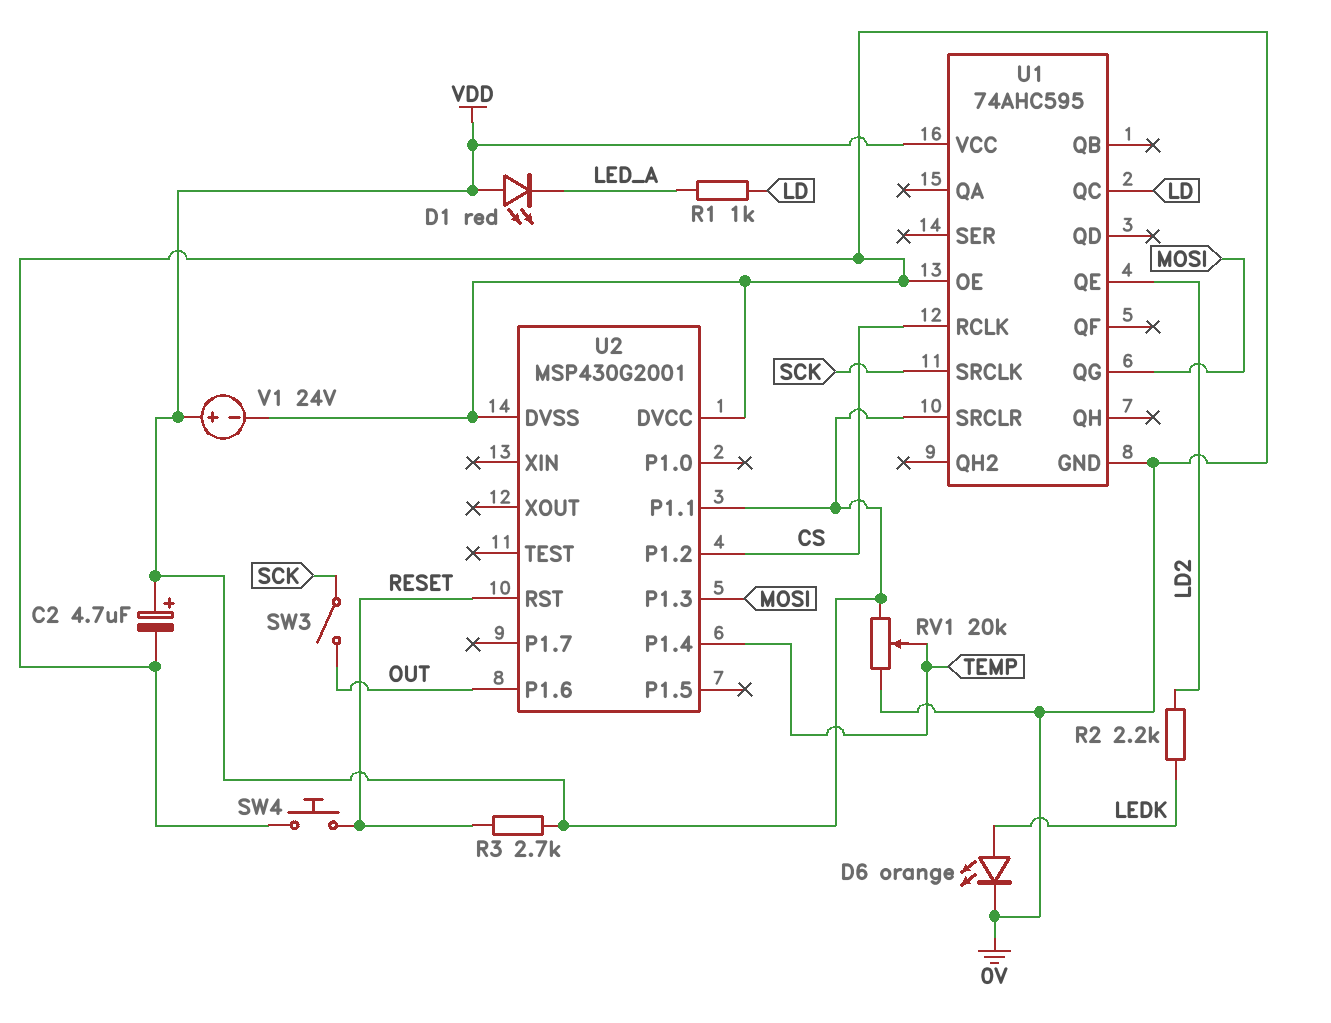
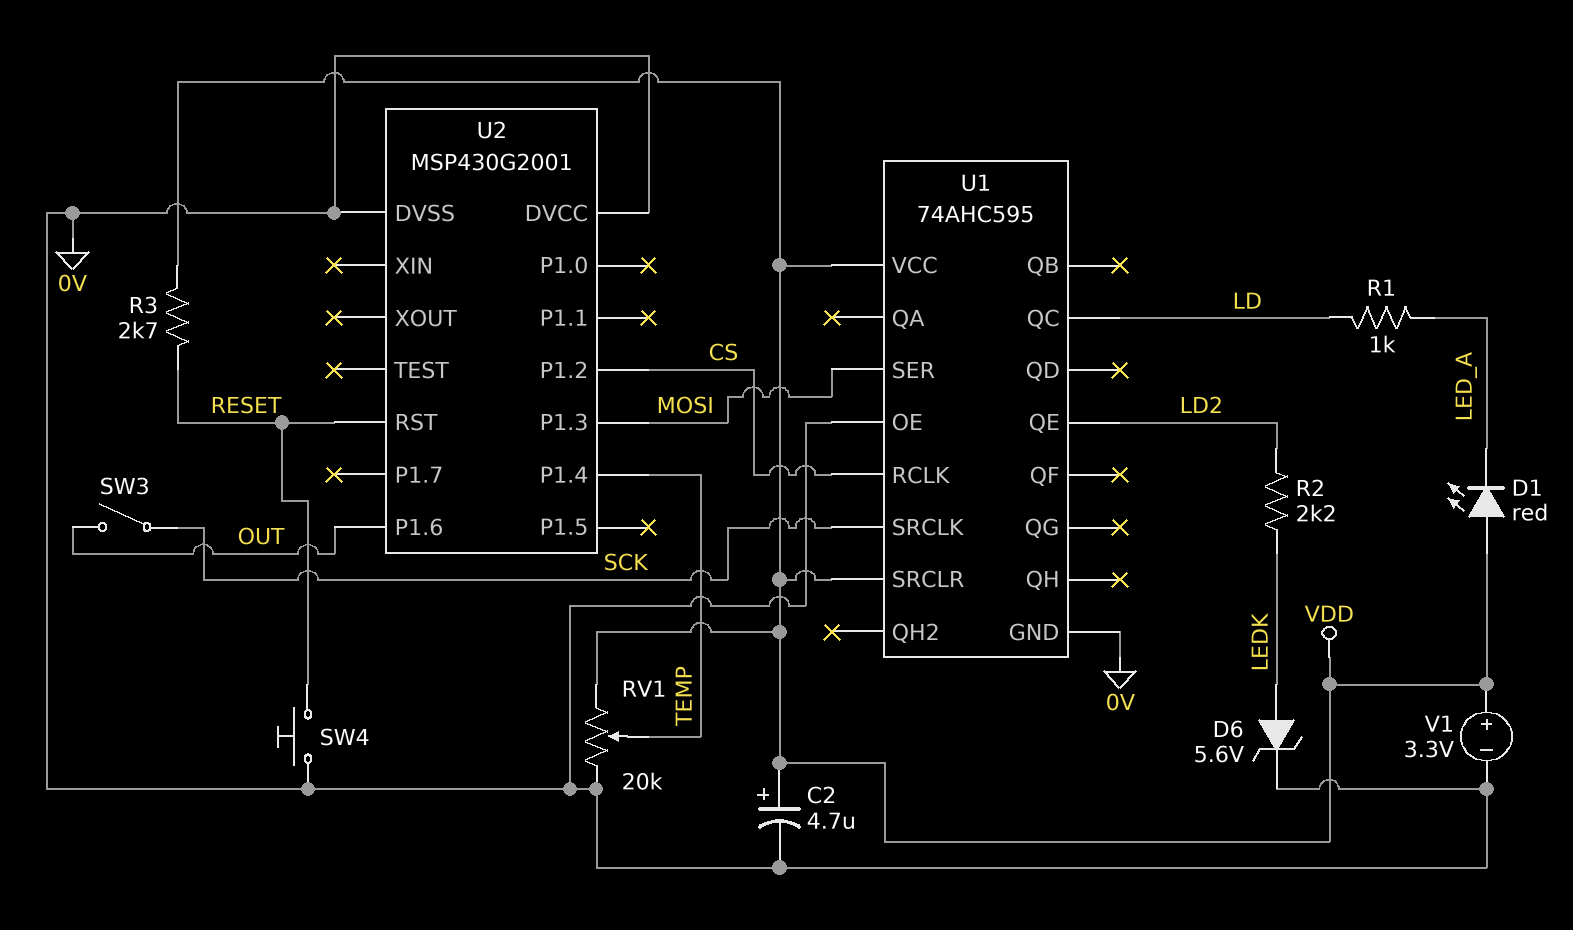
D6: LED orange (A LEDK, K 0V) -> zener 5.6V (A LEDK, K 0V)
U1 pin QG: MOSI -> none
U1 pin SER: none -> MOSI
U2 pin P1.1: VDD -> none
V1: 24V (plus VDD, minus 0V) -> 3.3V (plus VDD, minus 0V)

